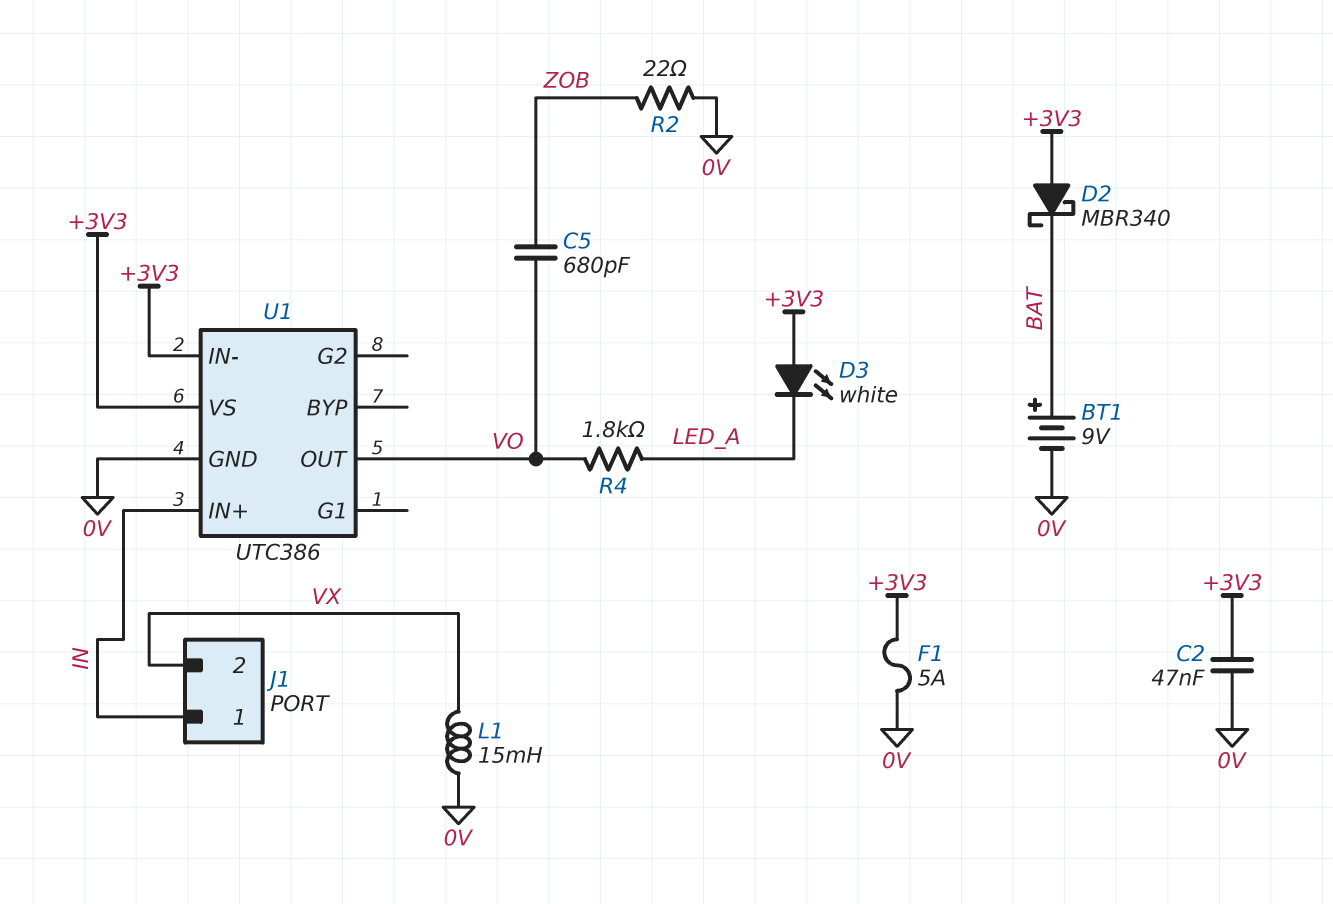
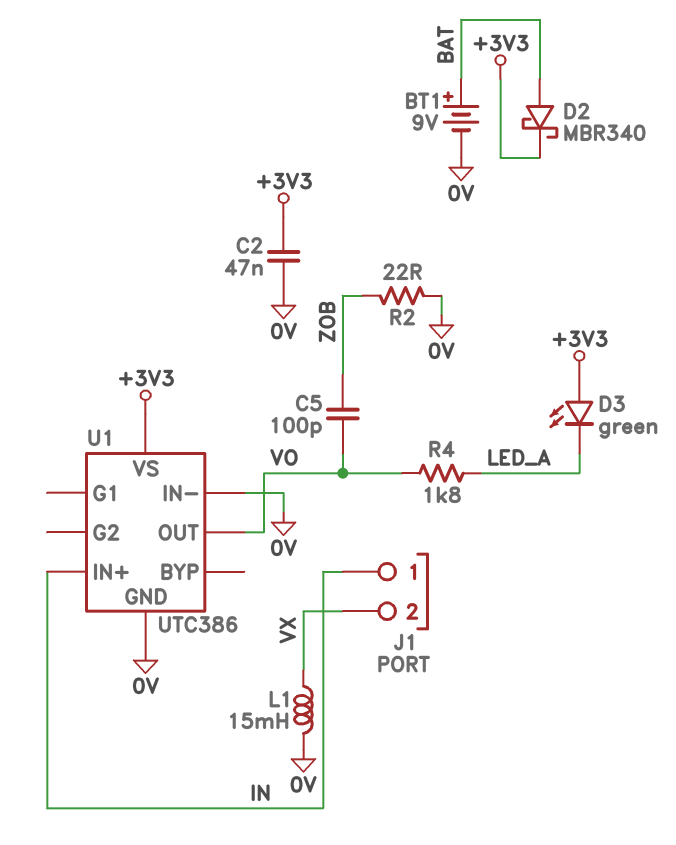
C5: 680pF (VO, ZOB) -> 100pF (VO, ZOB)
D2: schottky MBR340 (A +3V3, K BAT) -> schottky MBR340 (A BAT, K +3V3)
D3: LED white (A +3V3, K LED_A) -> LED green (A +3V3, K LED_A)
F1: 5A (+3V3, 0V) -> none
U1 pin IN-: +3V3 -> 0V

